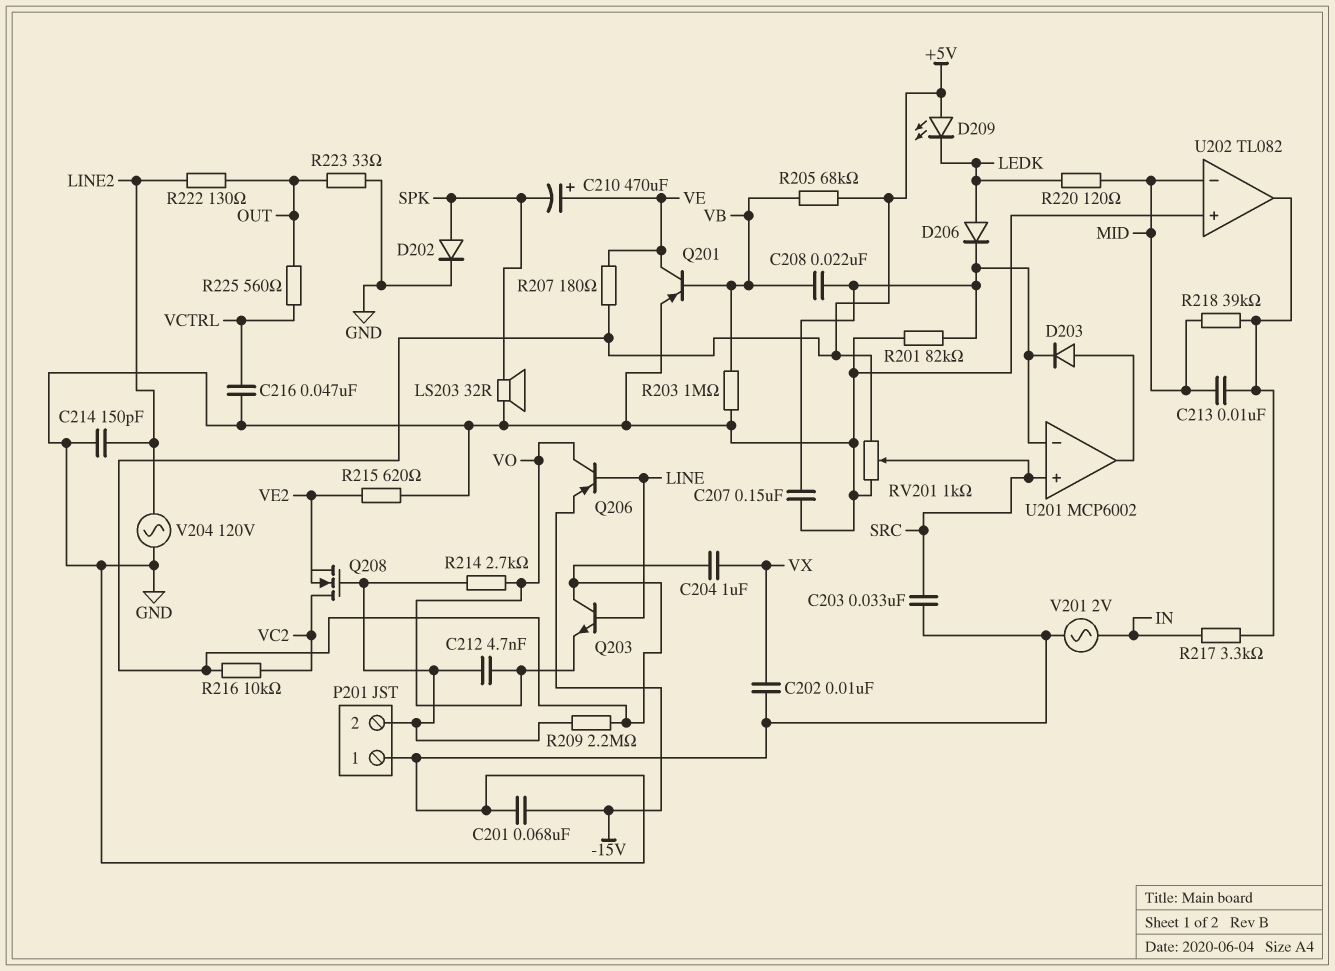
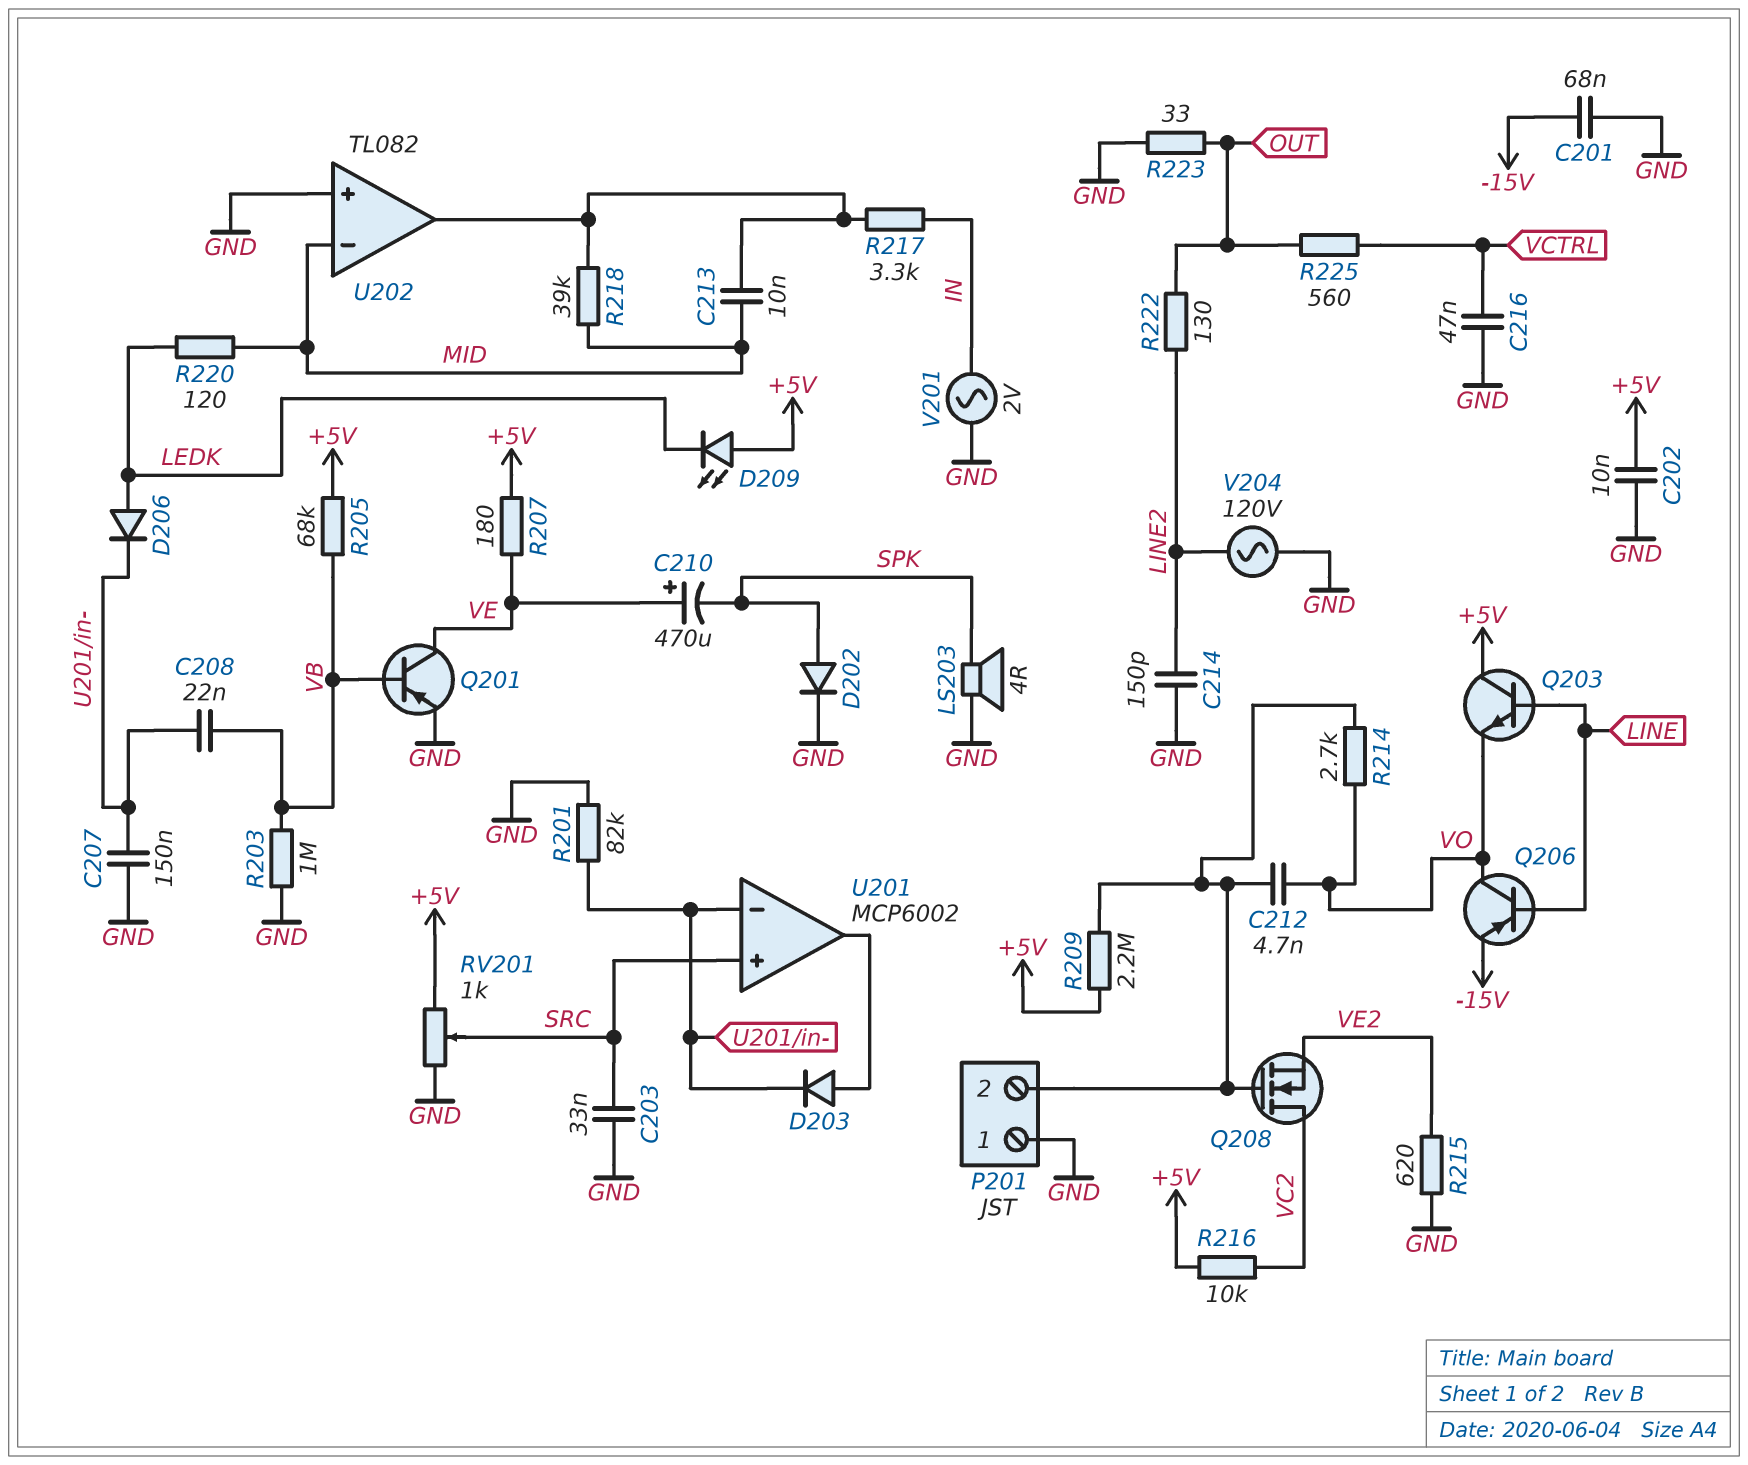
C202: 10nF (GND, VX) -> 10nF (+5V, GND)
C204: 1uF (+5V, VX) -> none
LS203: speaker 32R (GND, SPK) -> speaker 4R (GND, SPK)

